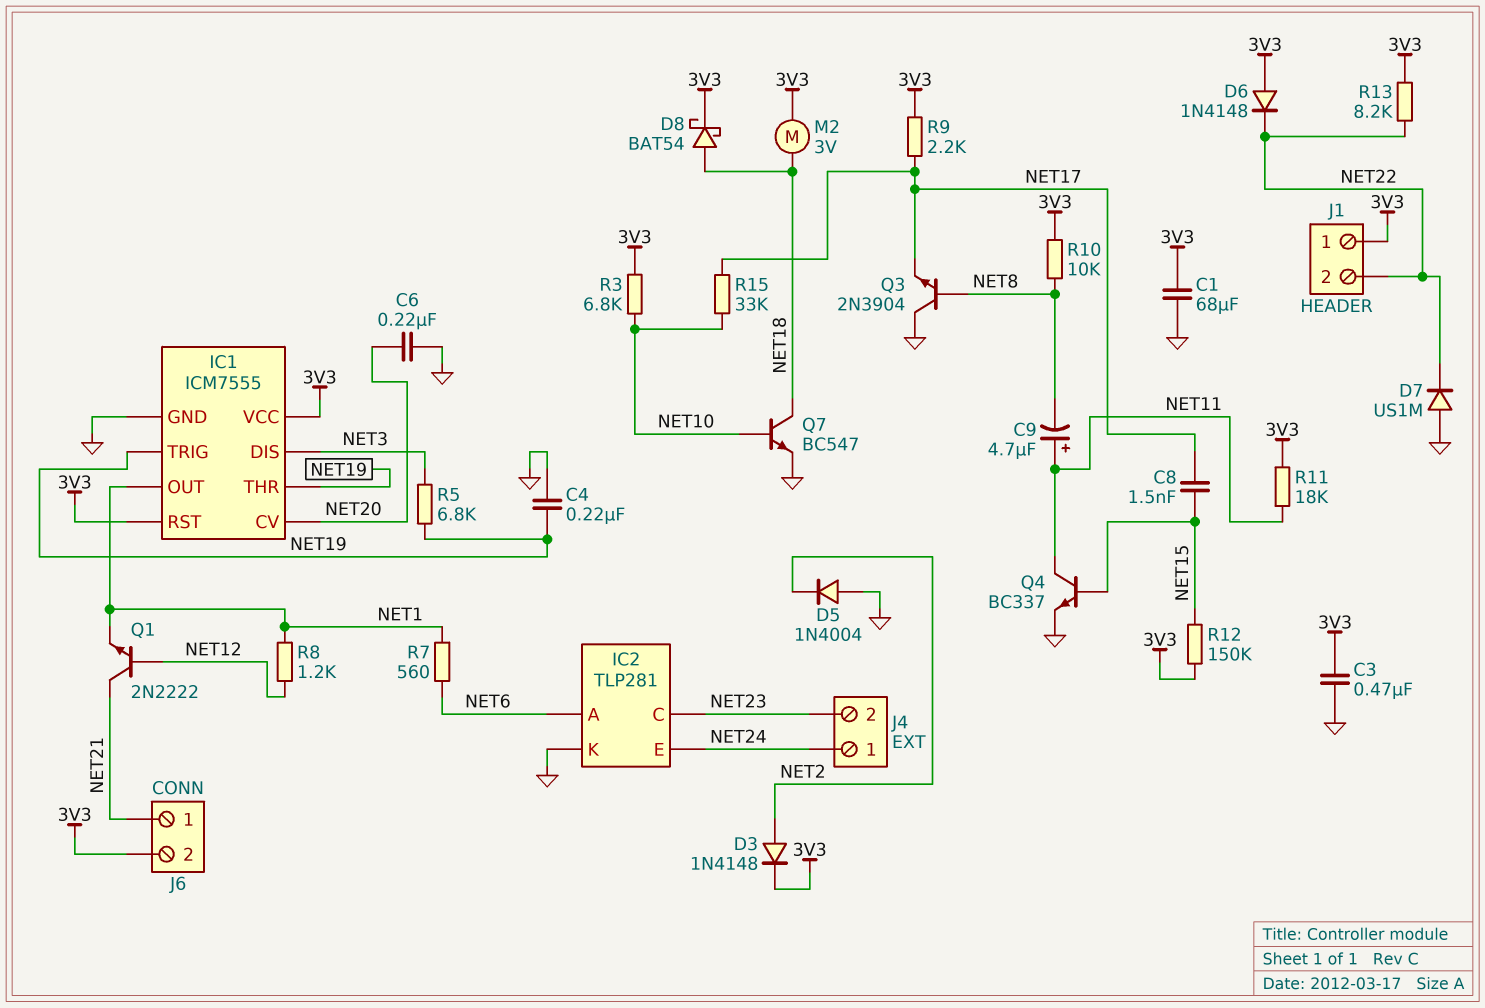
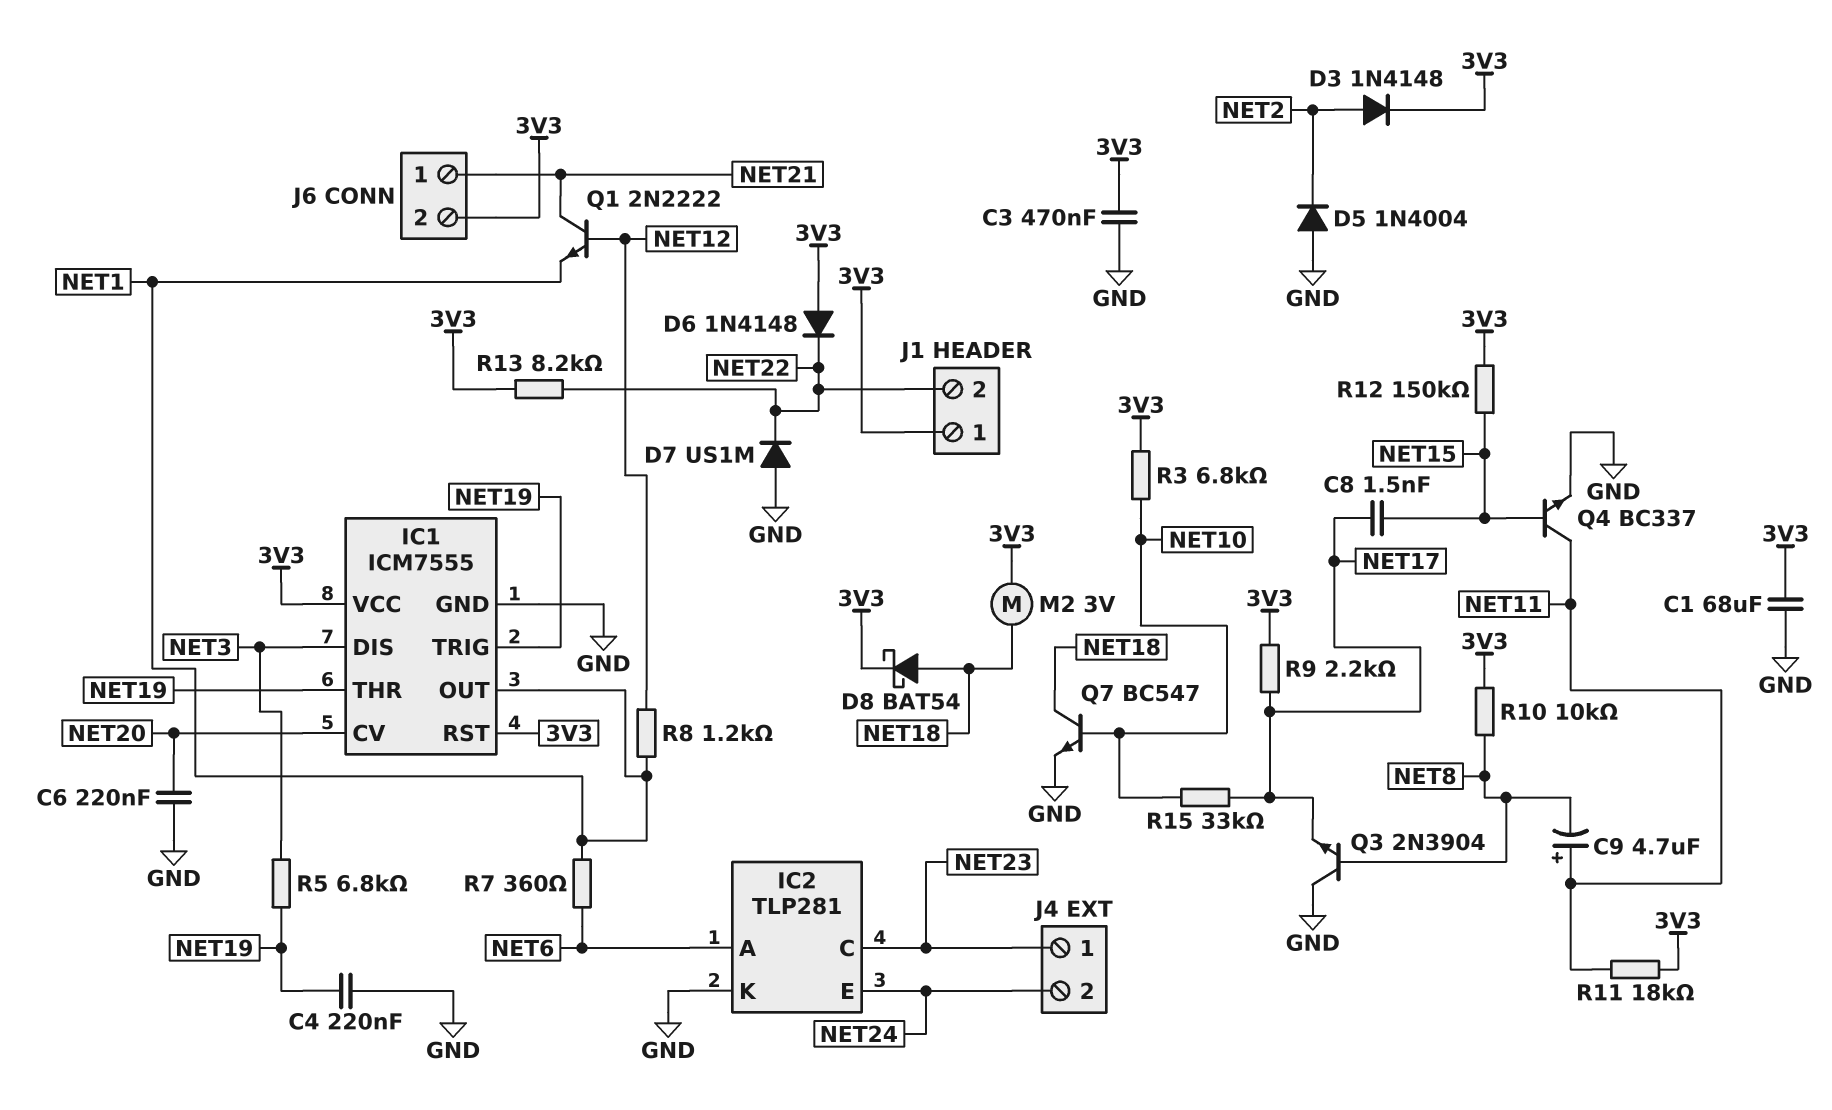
J4 pin 1: NET24 -> NET23
J4 pin 2: NET23 -> NET24
R7: 560 (NET1, NET6) -> 360 (NET1, NET6)

